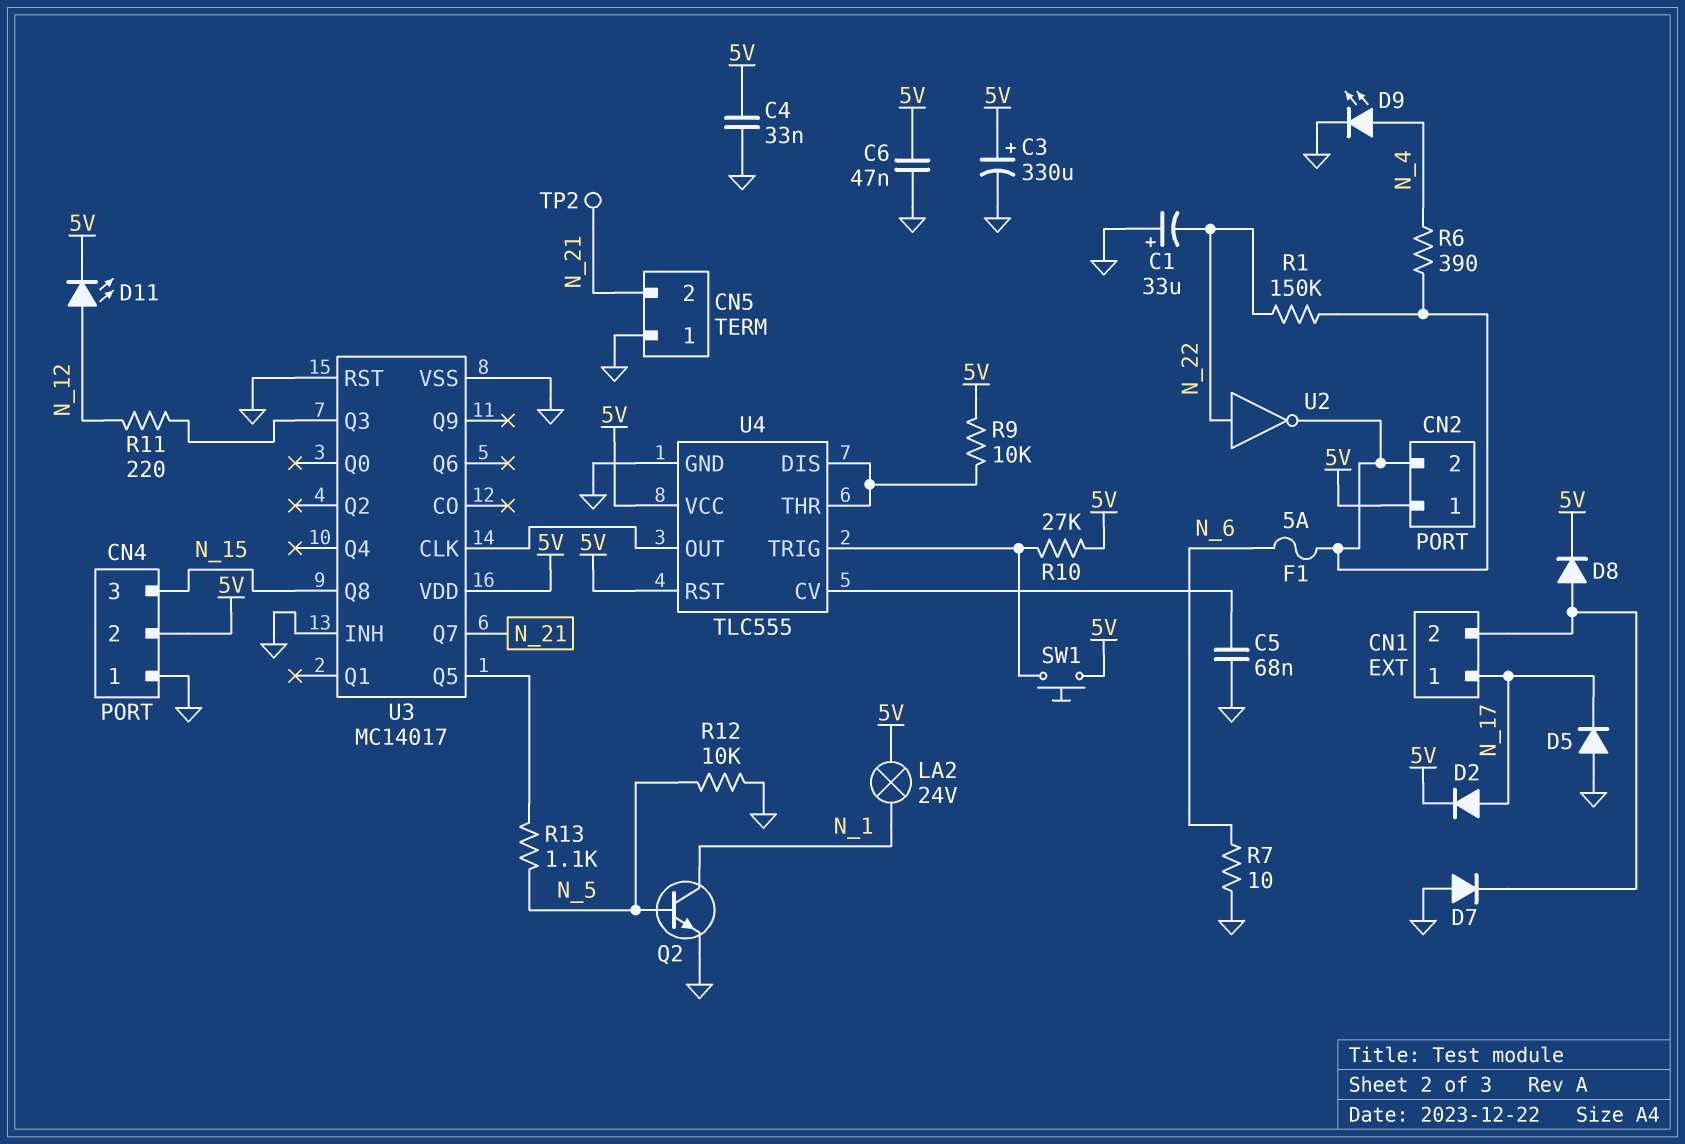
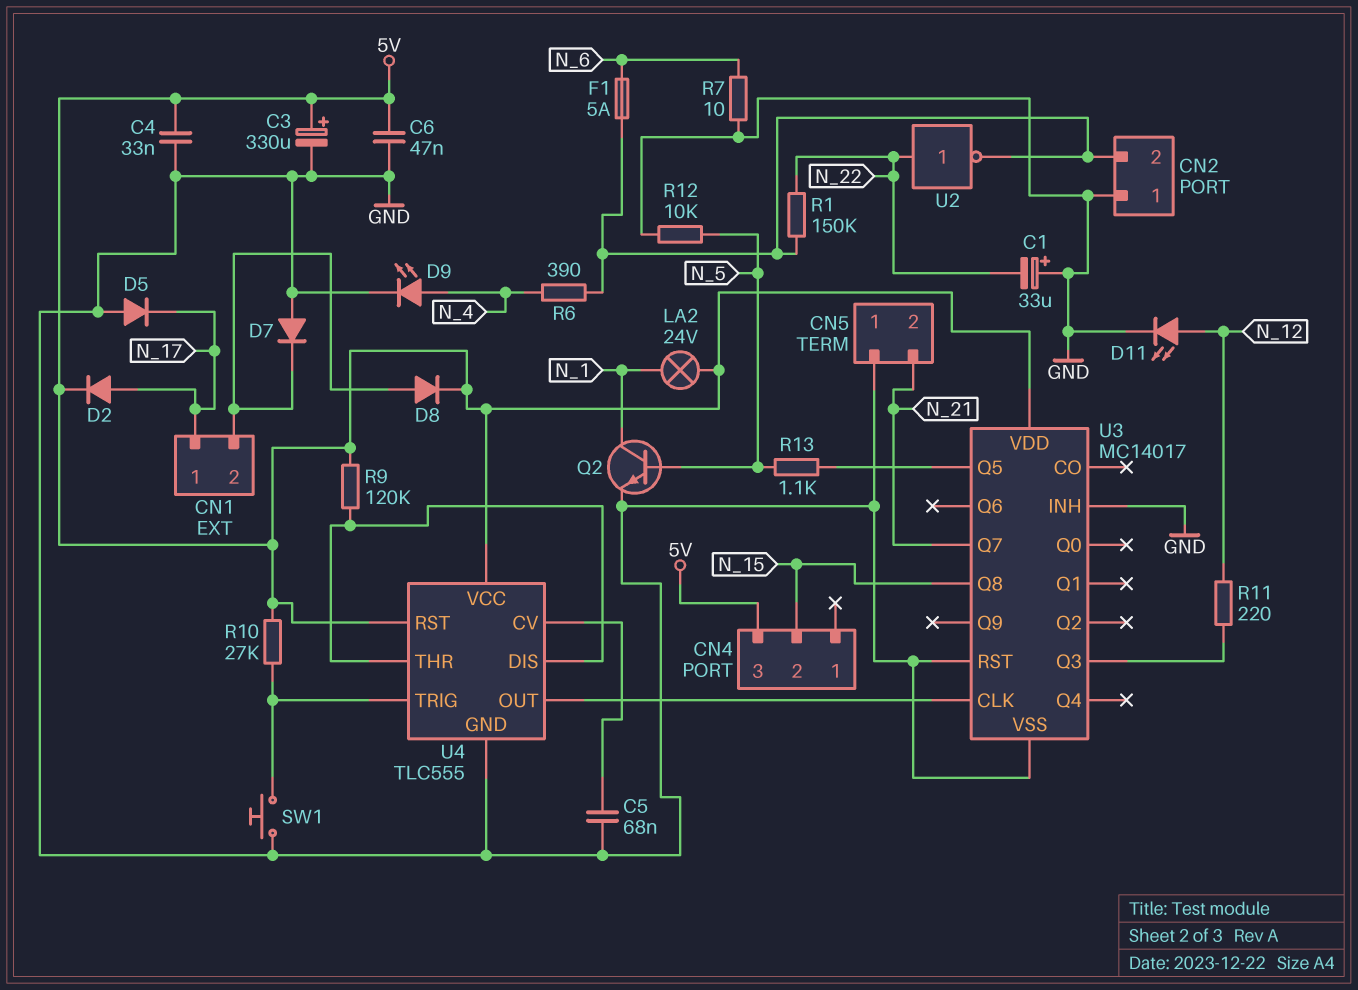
CN2 pin 1: 5V -> GND
CN4 pin 1: GND -> none
CN4 pin 2: 5V -> N_15
CN4 pin 3: N_15 -> 5V
D11: LED (A N_12, K 5V) -> LED (A N_12, K GND)
R9: 10k (5V, U4/DIS) -> 120k (5V, U4/DIS)
SW1: button (5V, U4/TRIG) -> button (GND, U4/TRIG)
TP2: test point (N_21) -> none

